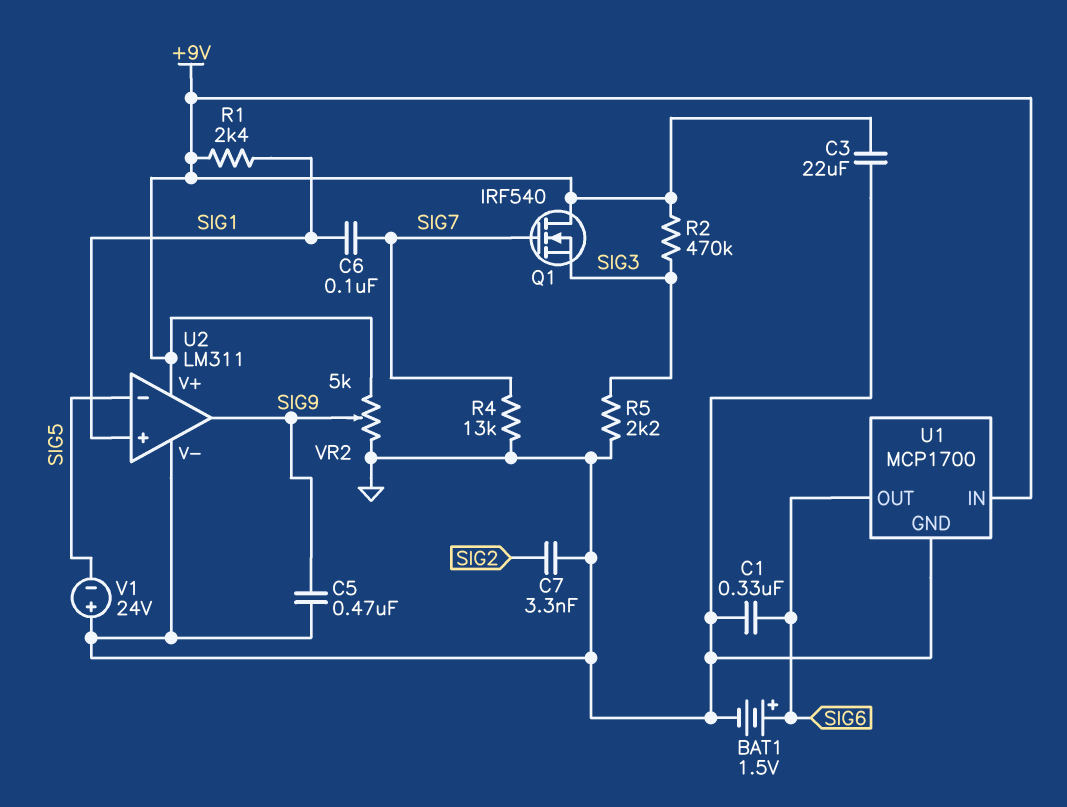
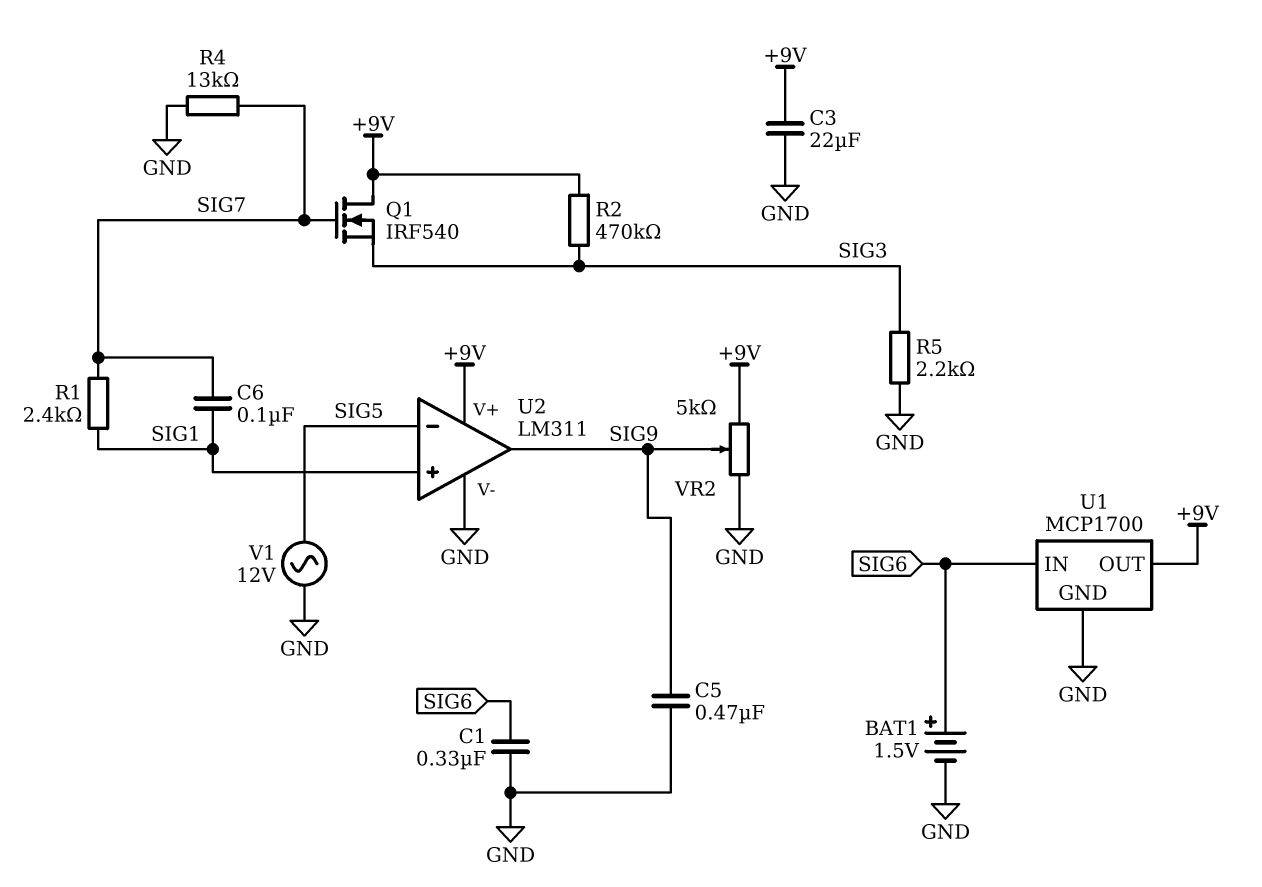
C7: 3.3nF (GND, SIG2) -> none
R1: 2.4k (+9V, SIG1) -> 2.4k (SIG1, SIG7)
U1 pin IN: +9V -> SIG6
U1 pin OUT: SIG6 -> +9V
V1: 24V (plus GND, minus SIG5) -> AC 12V (GND, SIG5)

